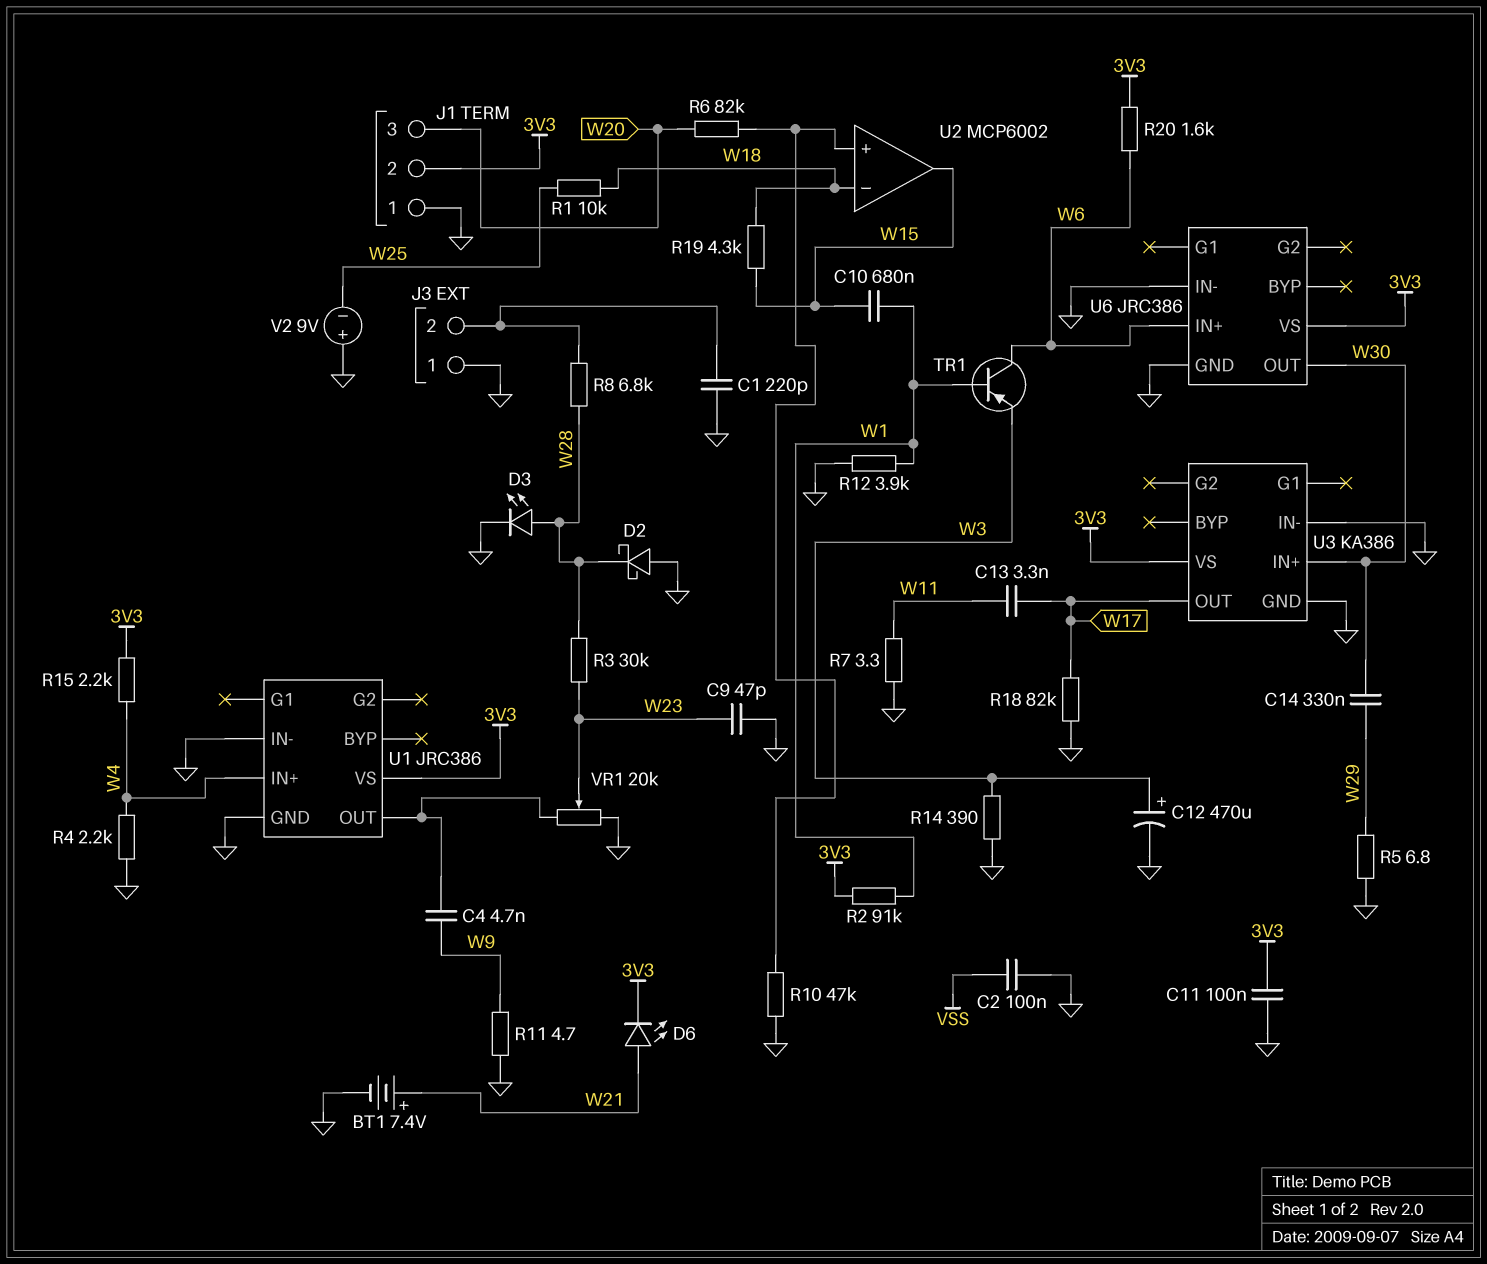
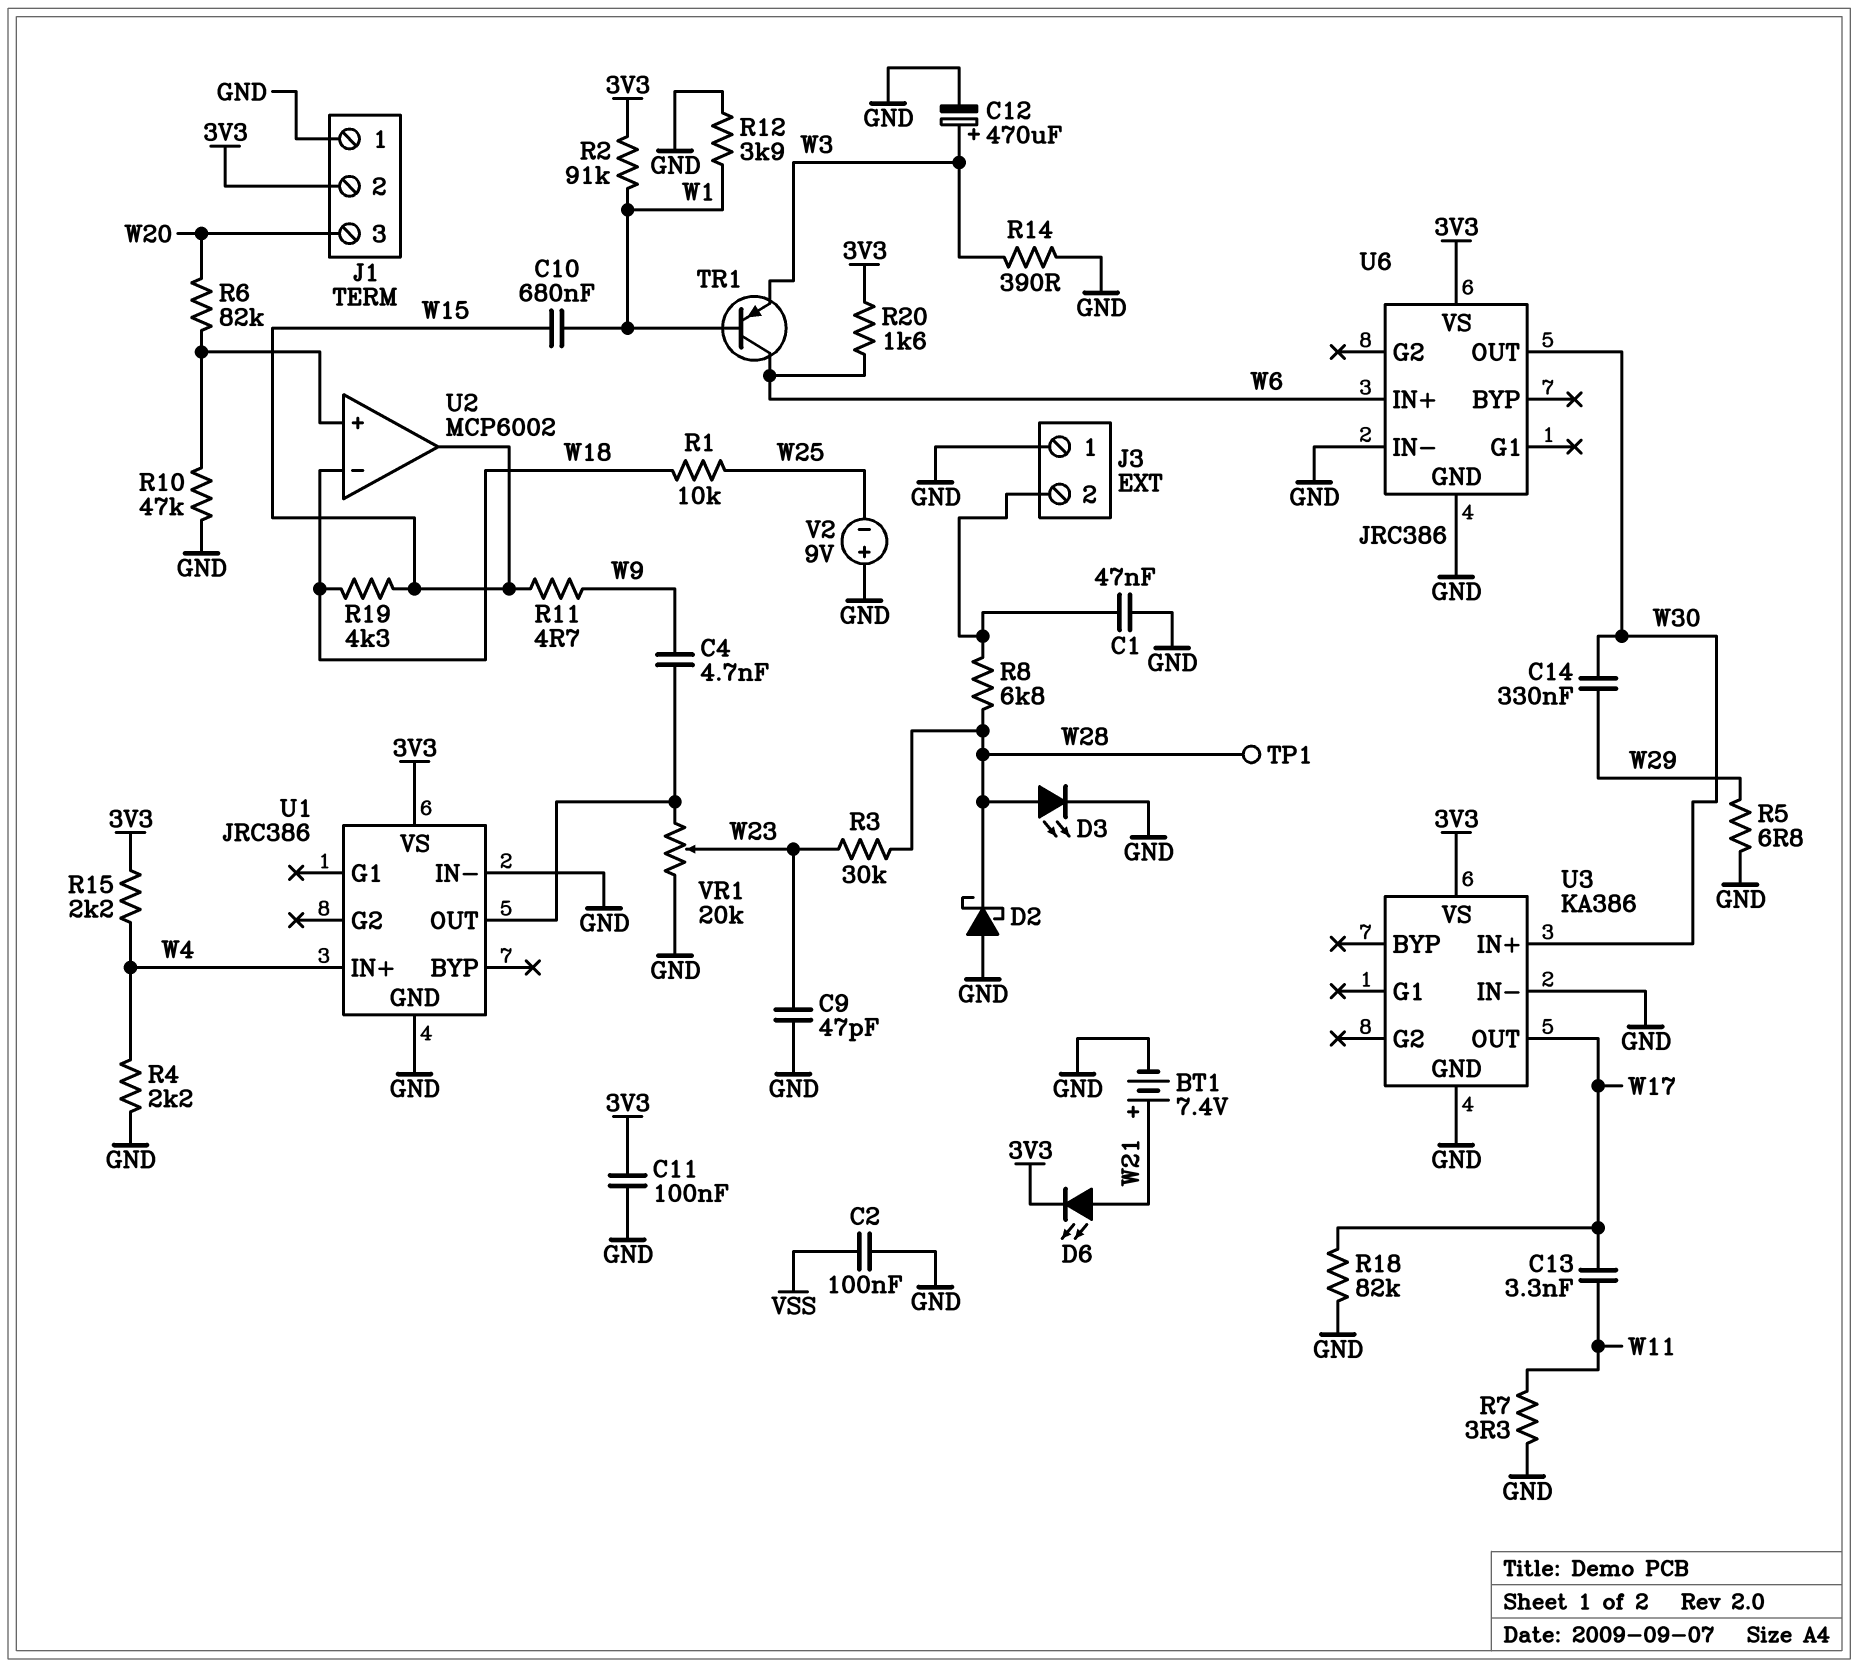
C1: 220pF (GND, J3/2) -> 47nF (GND, J3/2)
R11: 4.7 (GND, W9) -> 4.7 (W9, W15)
TP1: none -> test point (W28)

